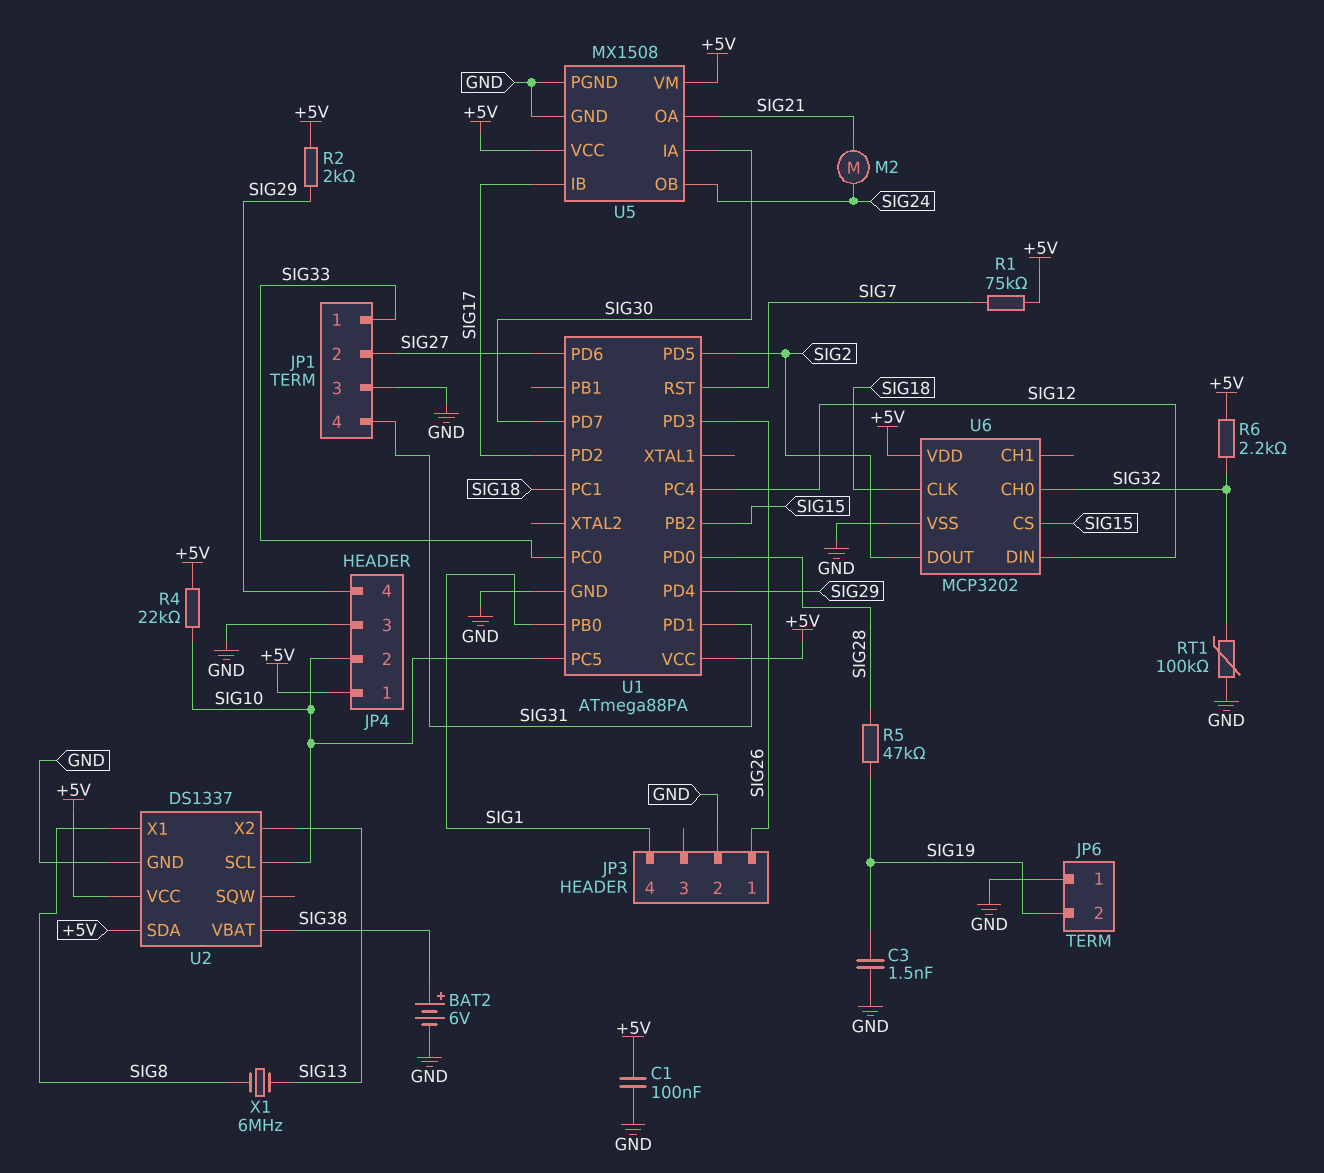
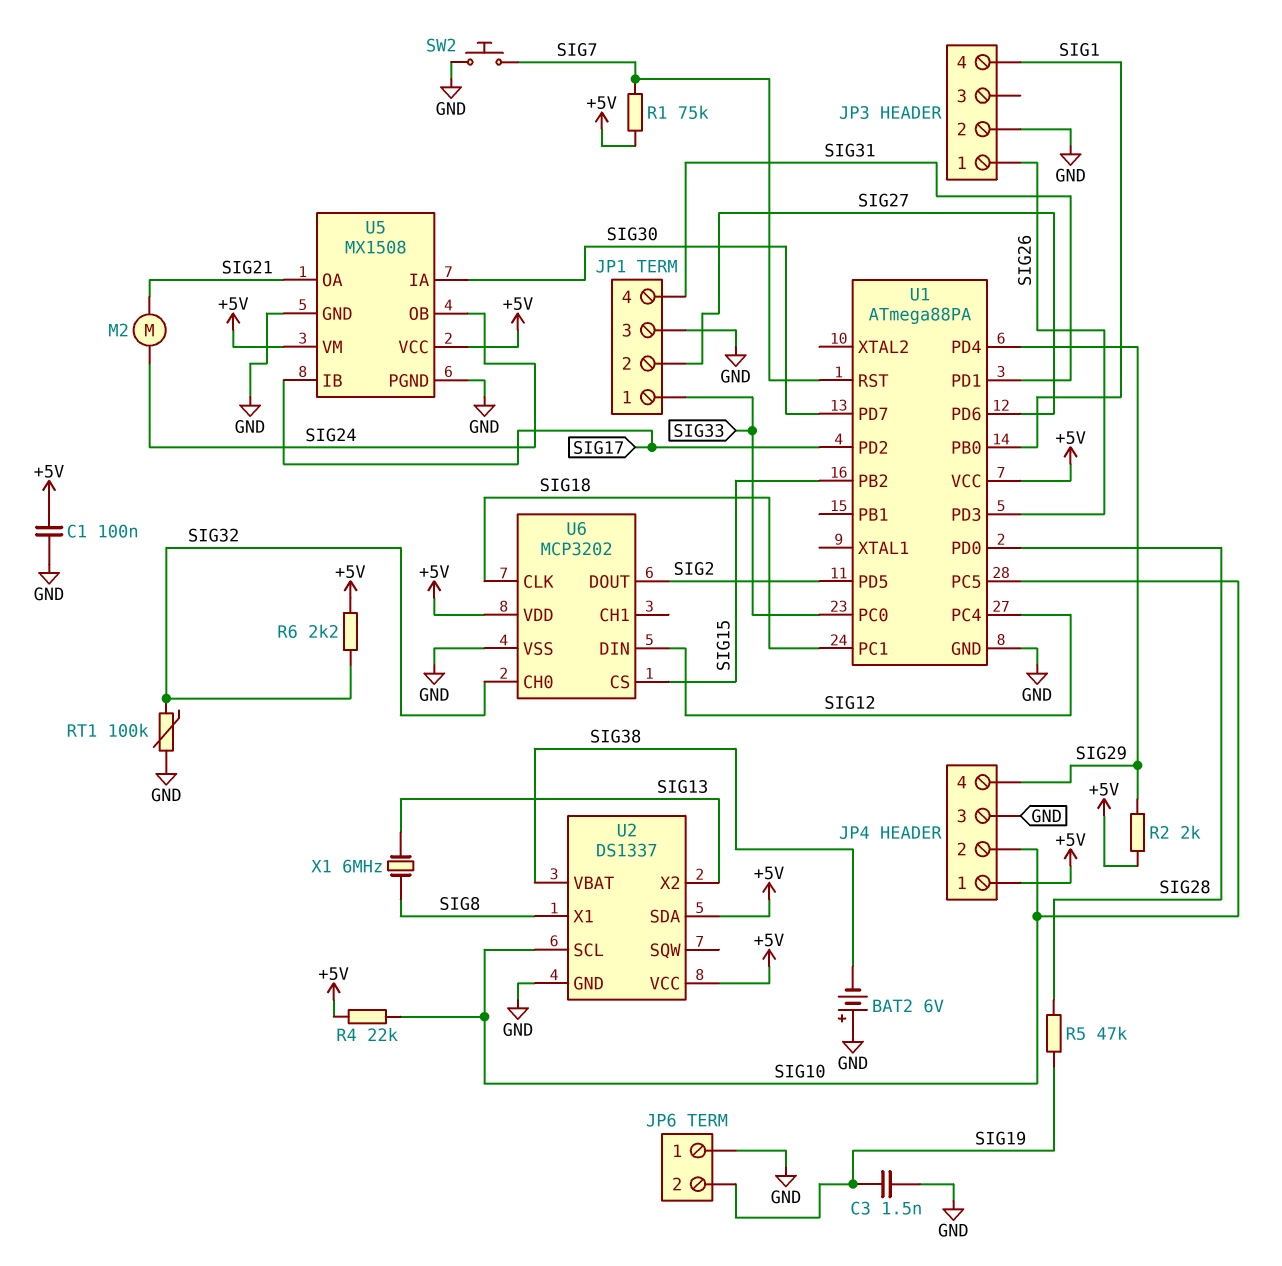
BAT2: 6V (plus SIG38, minus GND) -> 6V (plus GND, minus SIG38)
SW2: none -> button (GND, SIG7)

